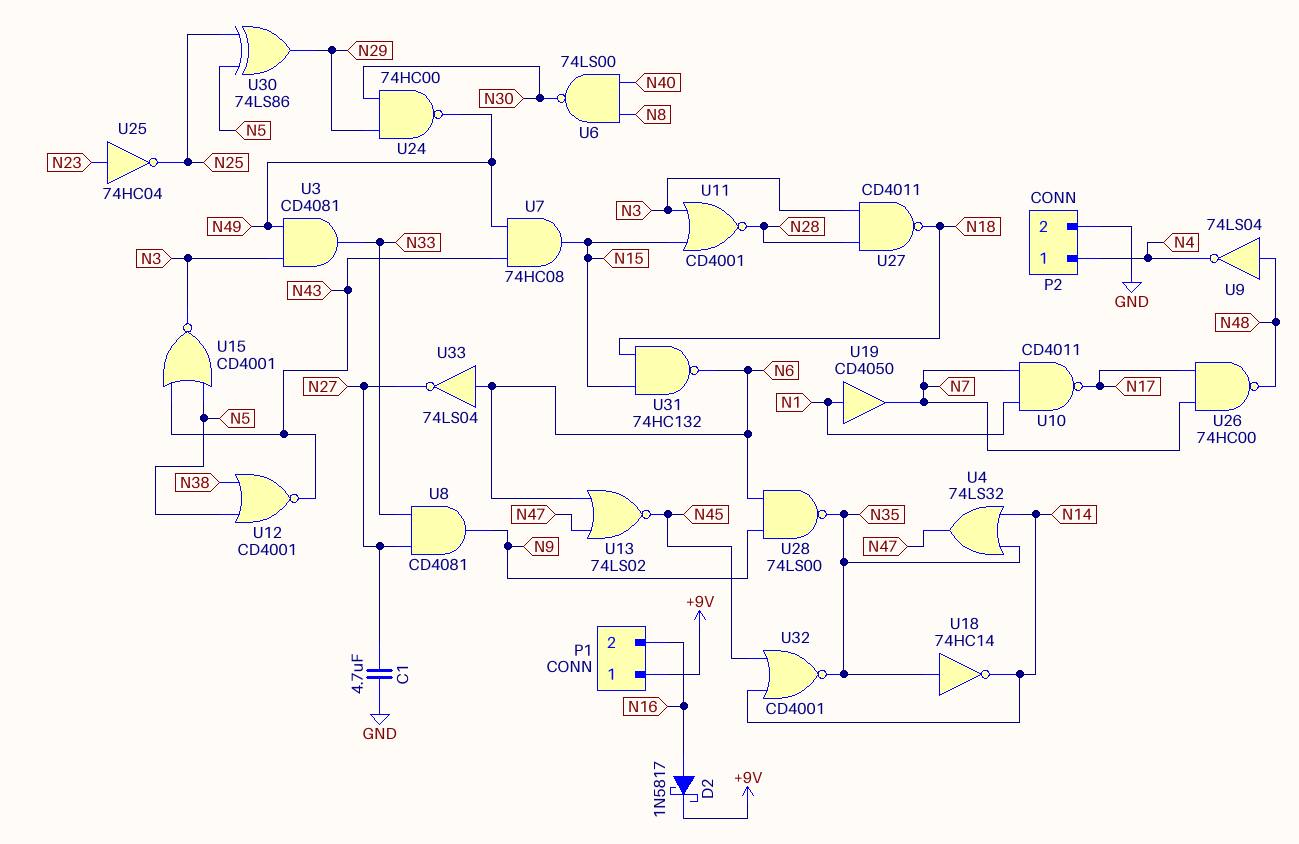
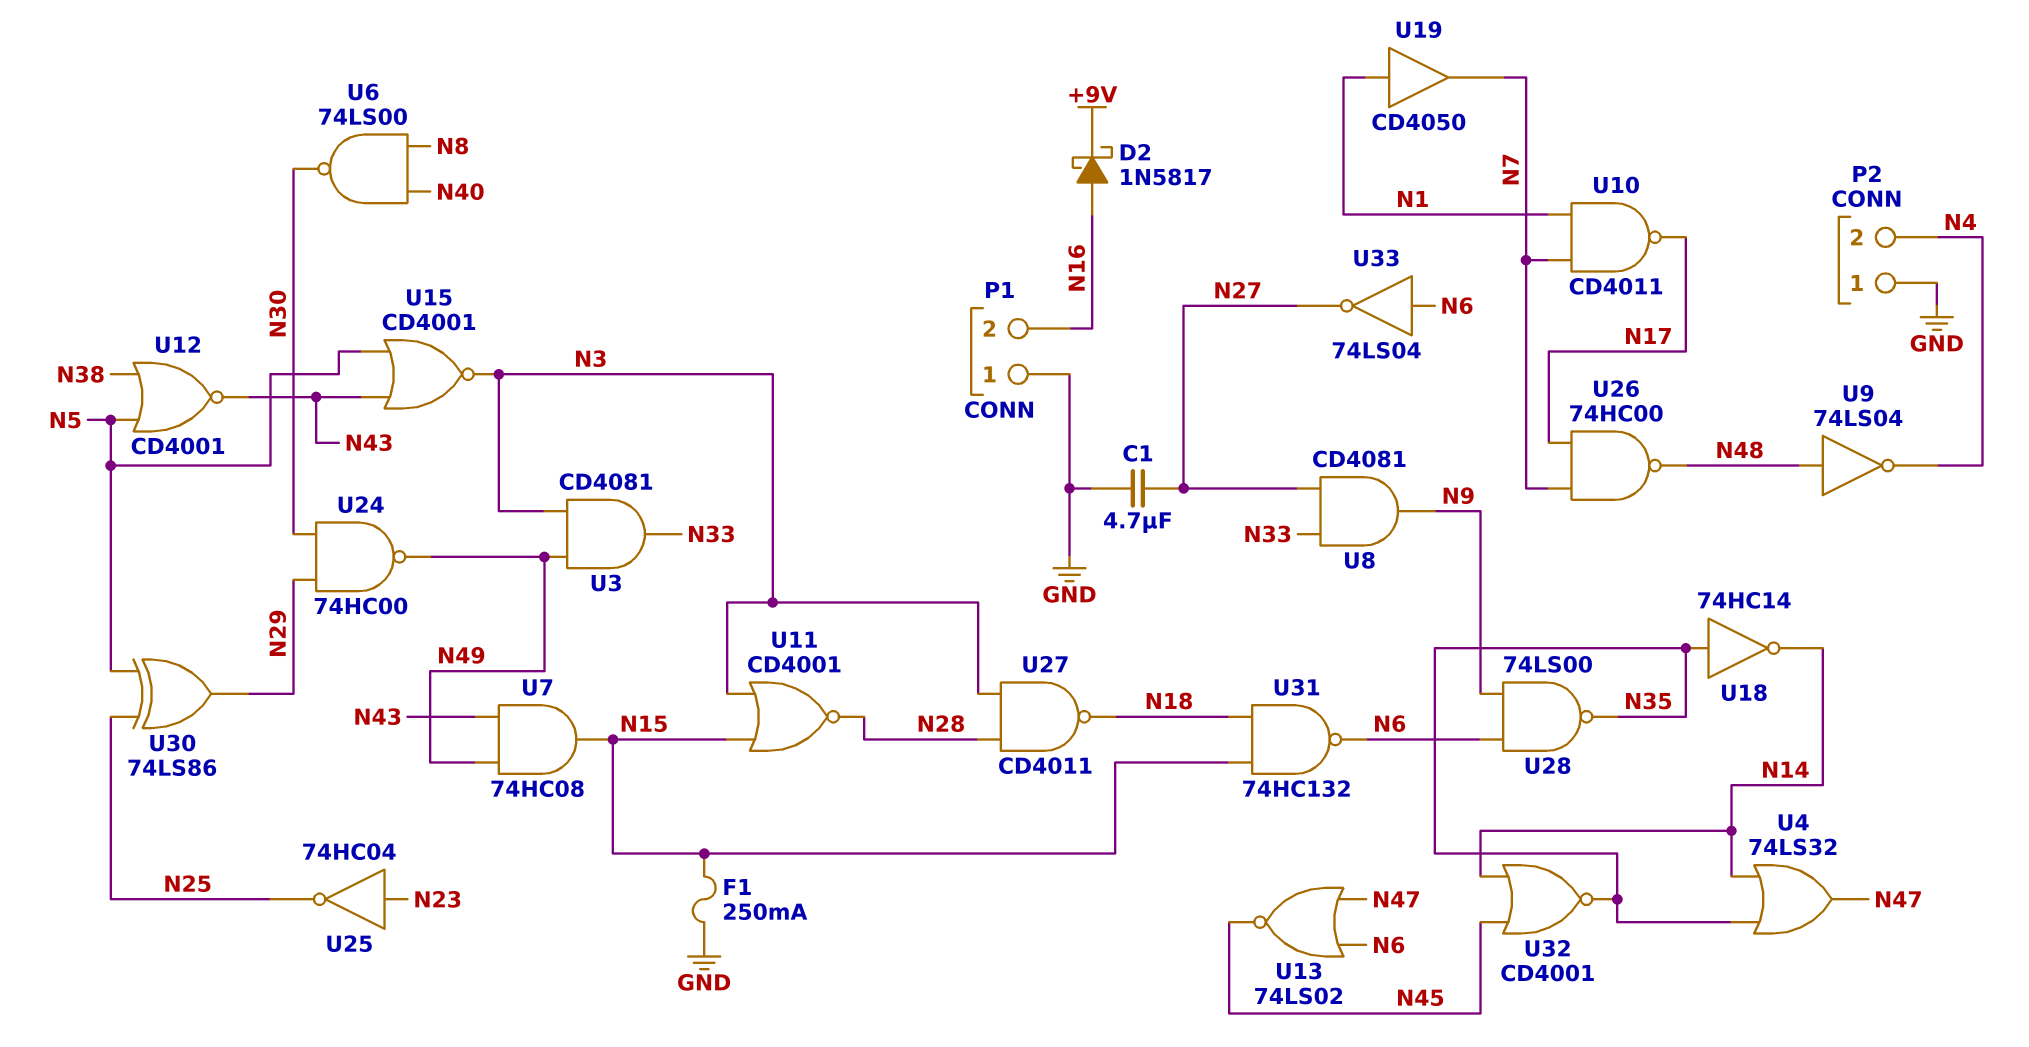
F1: none -> 250mA (GND, N15)
P1 pin 1: +9V -> GND
P2 pin 1: N4 -> GND
P2 pin 2: GND -> N4

